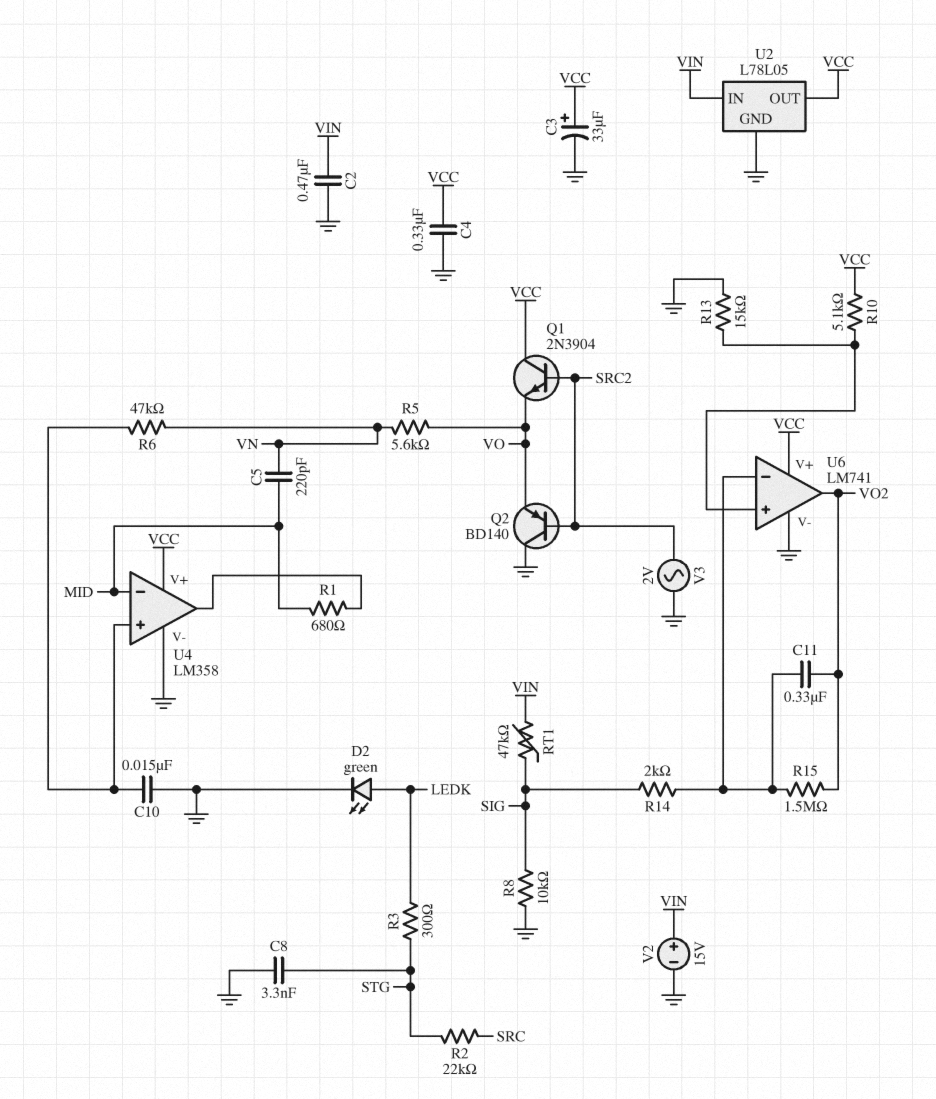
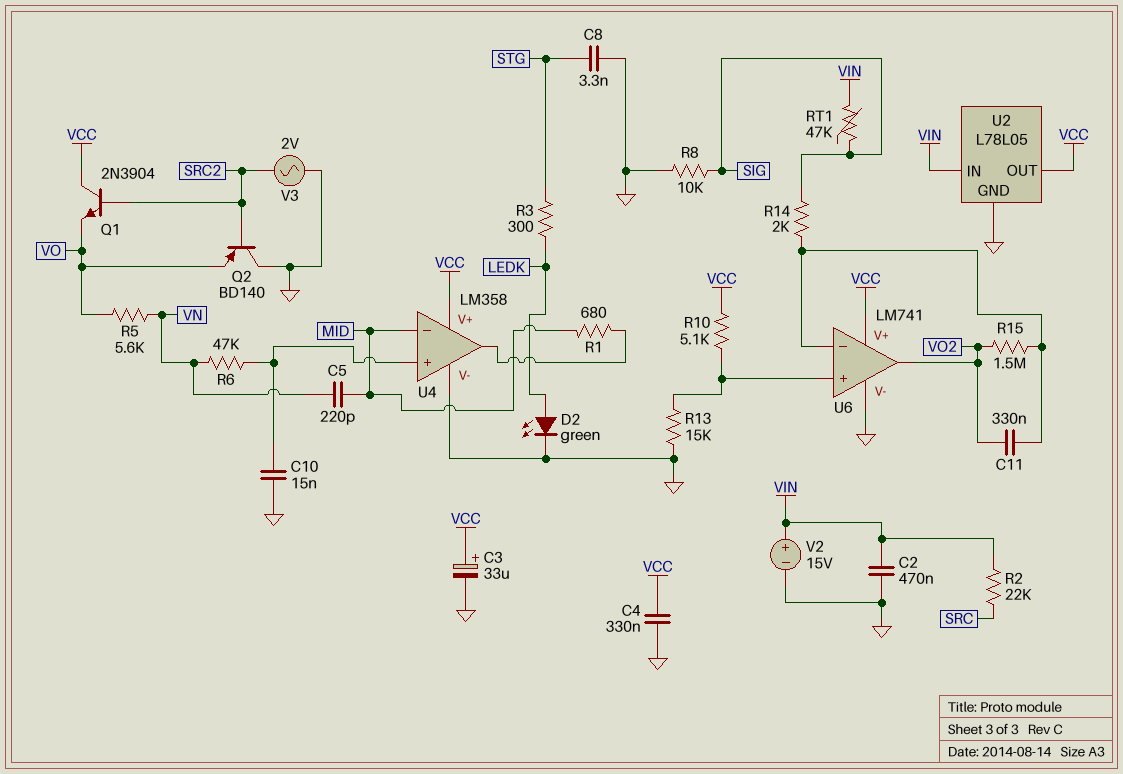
R2: 22k (SRC, STG) -> 22k (SRC, VIN)

